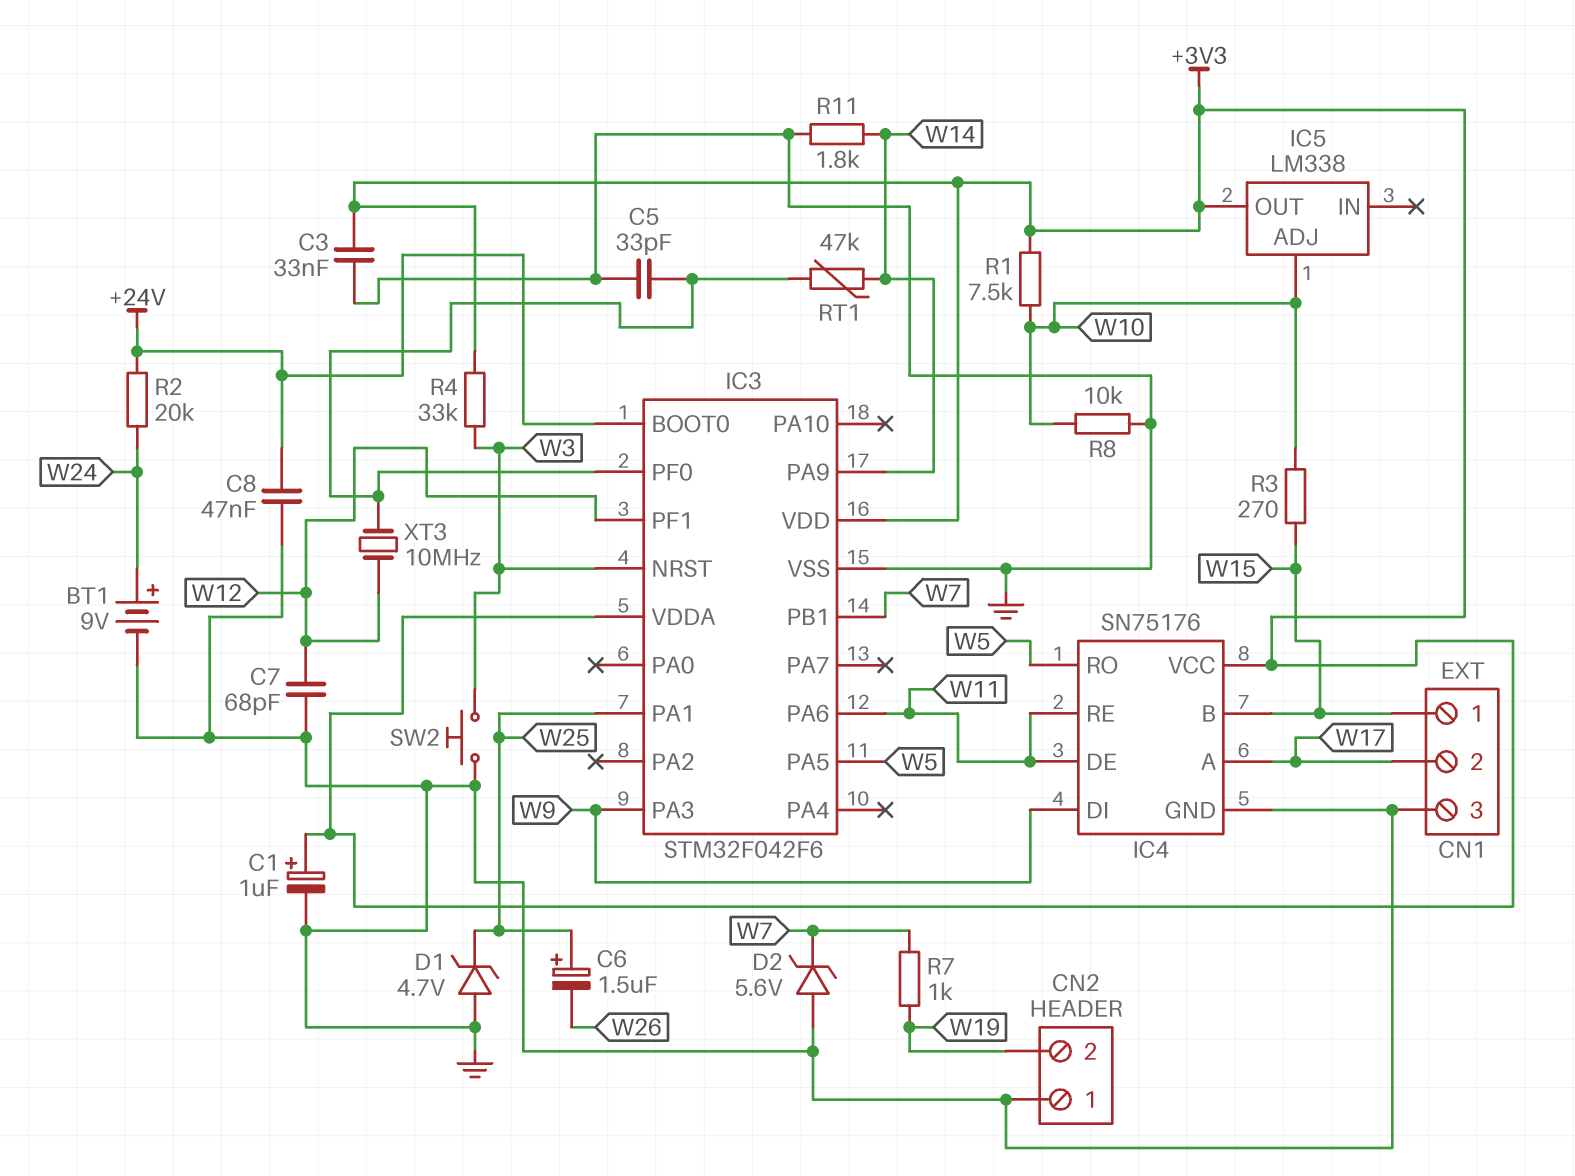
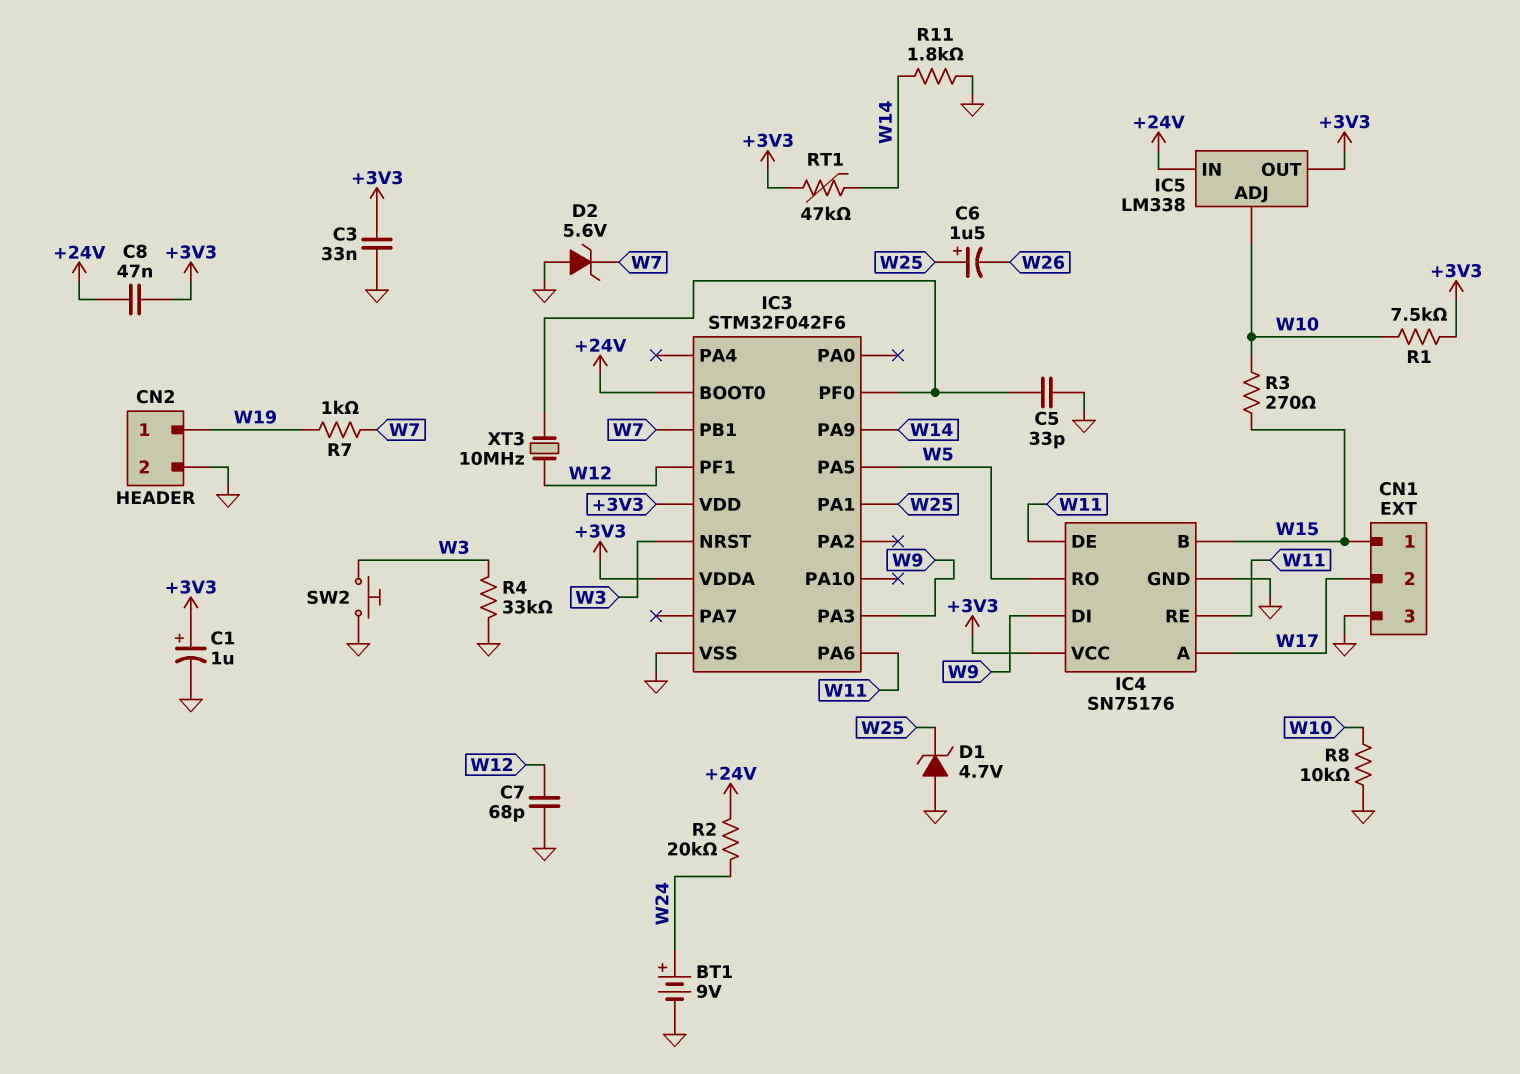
C8: 47nF (+24V, GND) -> 47nF (+3V3, +24V)
CN2 pin 1: GND -> W19
CN2 pin 2: W19 -> GND
IC5 pin IN: none -> +24V
R4: 33k (+3V3, W3) -> 33k (GND, W3)
RT1: 47k (IC3/PF0, W14) -> 47k (+3V3, W14)

